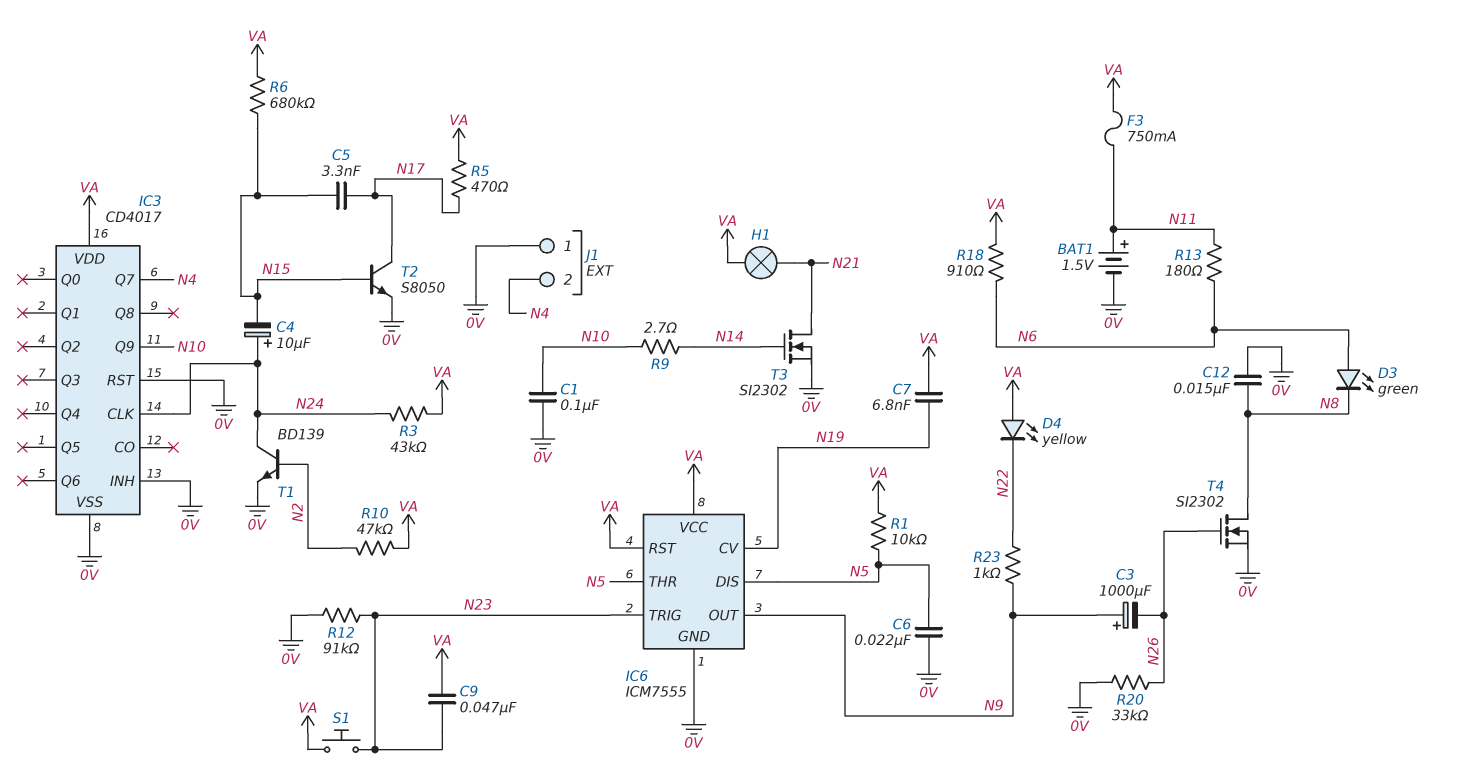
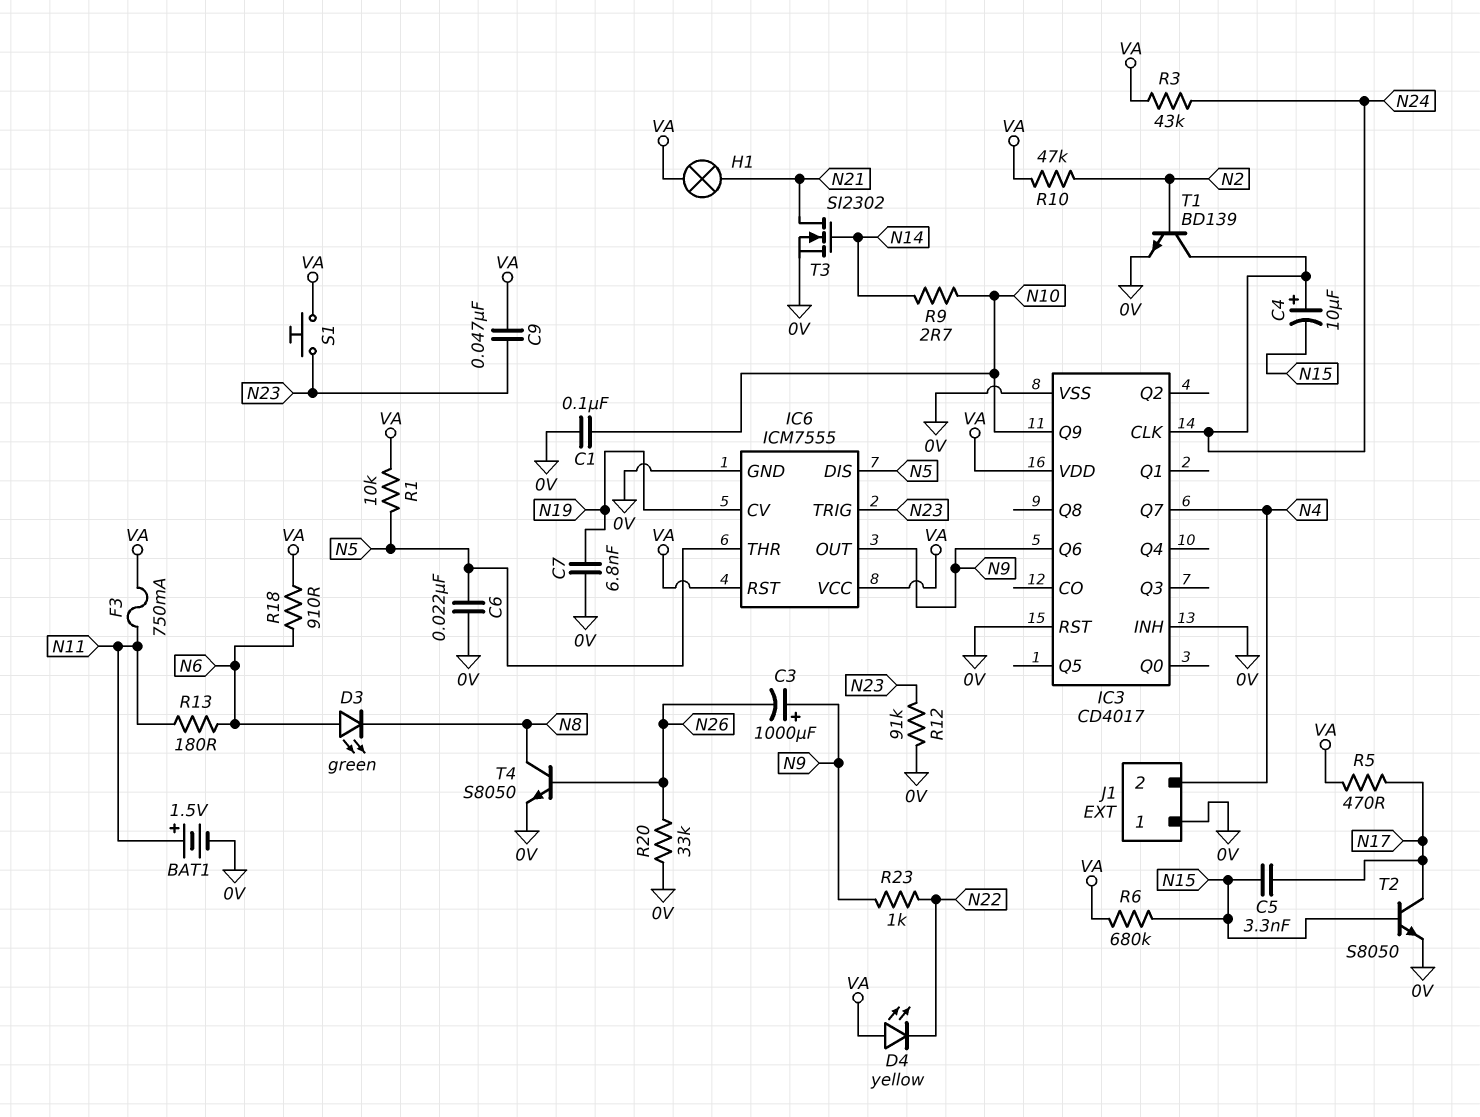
C7: 6.8nF (N19, VA) -> 6.8nF (0V, N19)
C12: 15nF (0V, N8) -> none
IC3 pin Q6: none -> N9
T4: NMOS SI2302 (G N26, D N8, S 0V) -> NPN S8050 (B N26, C N8, E 0V)

